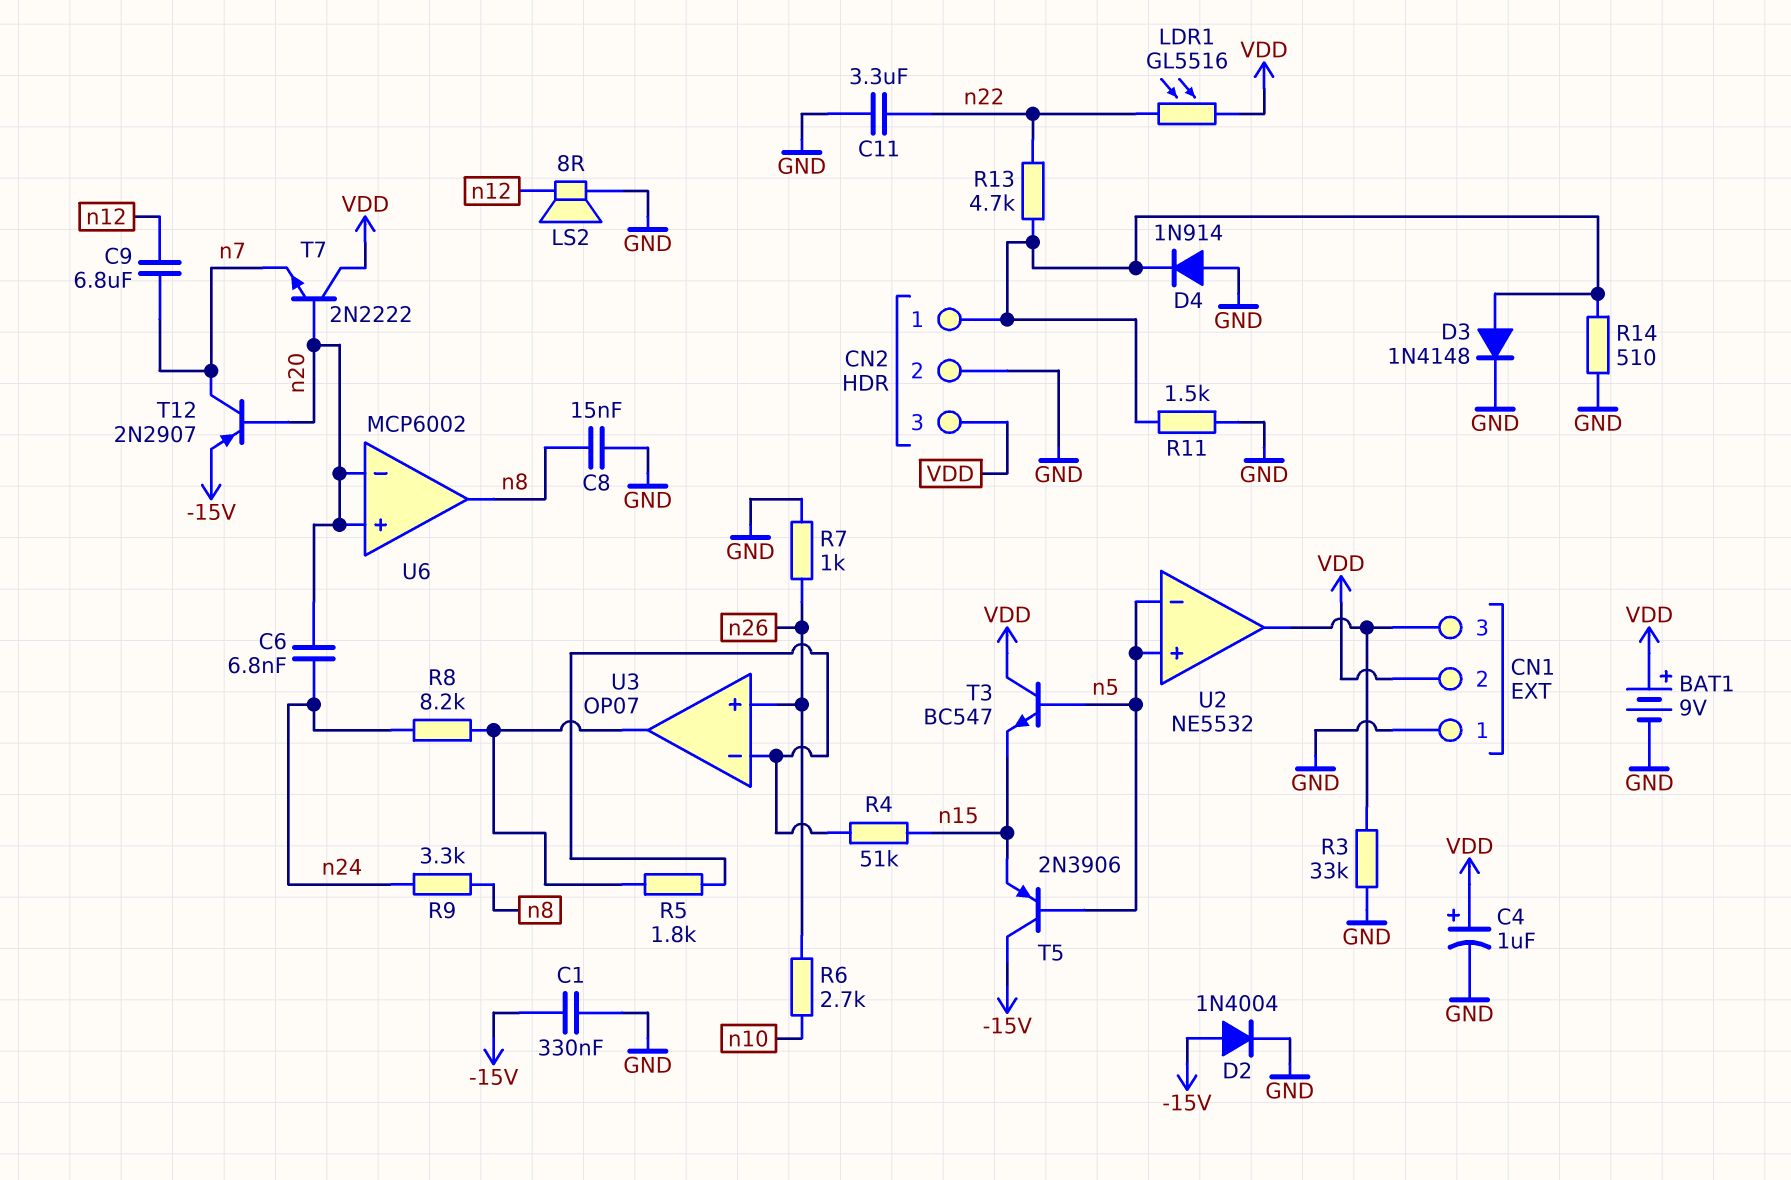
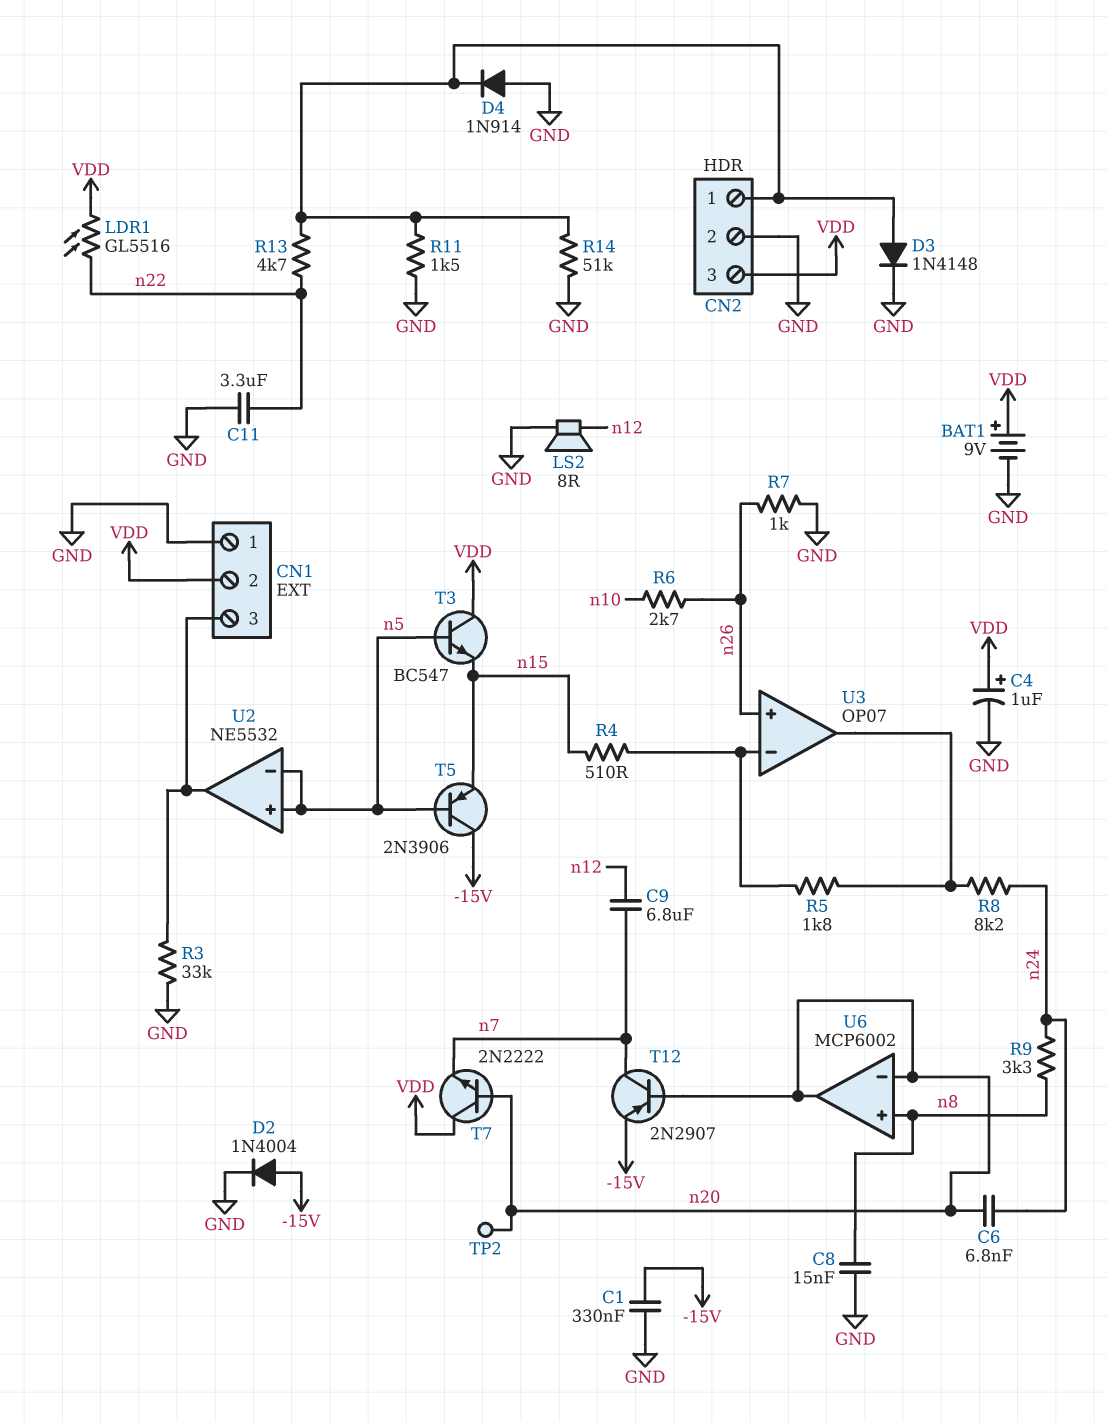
R4: 51k (U3/in-, n15) -> 510 (U3/in-, n15)
R14: 510 (CN2/1, GND) -> 51k (CN2/1, GND)
TP2: none -> test point (n20)
U6 pin in+: n20 -> n8
U6 pin out: n8 -> n20

